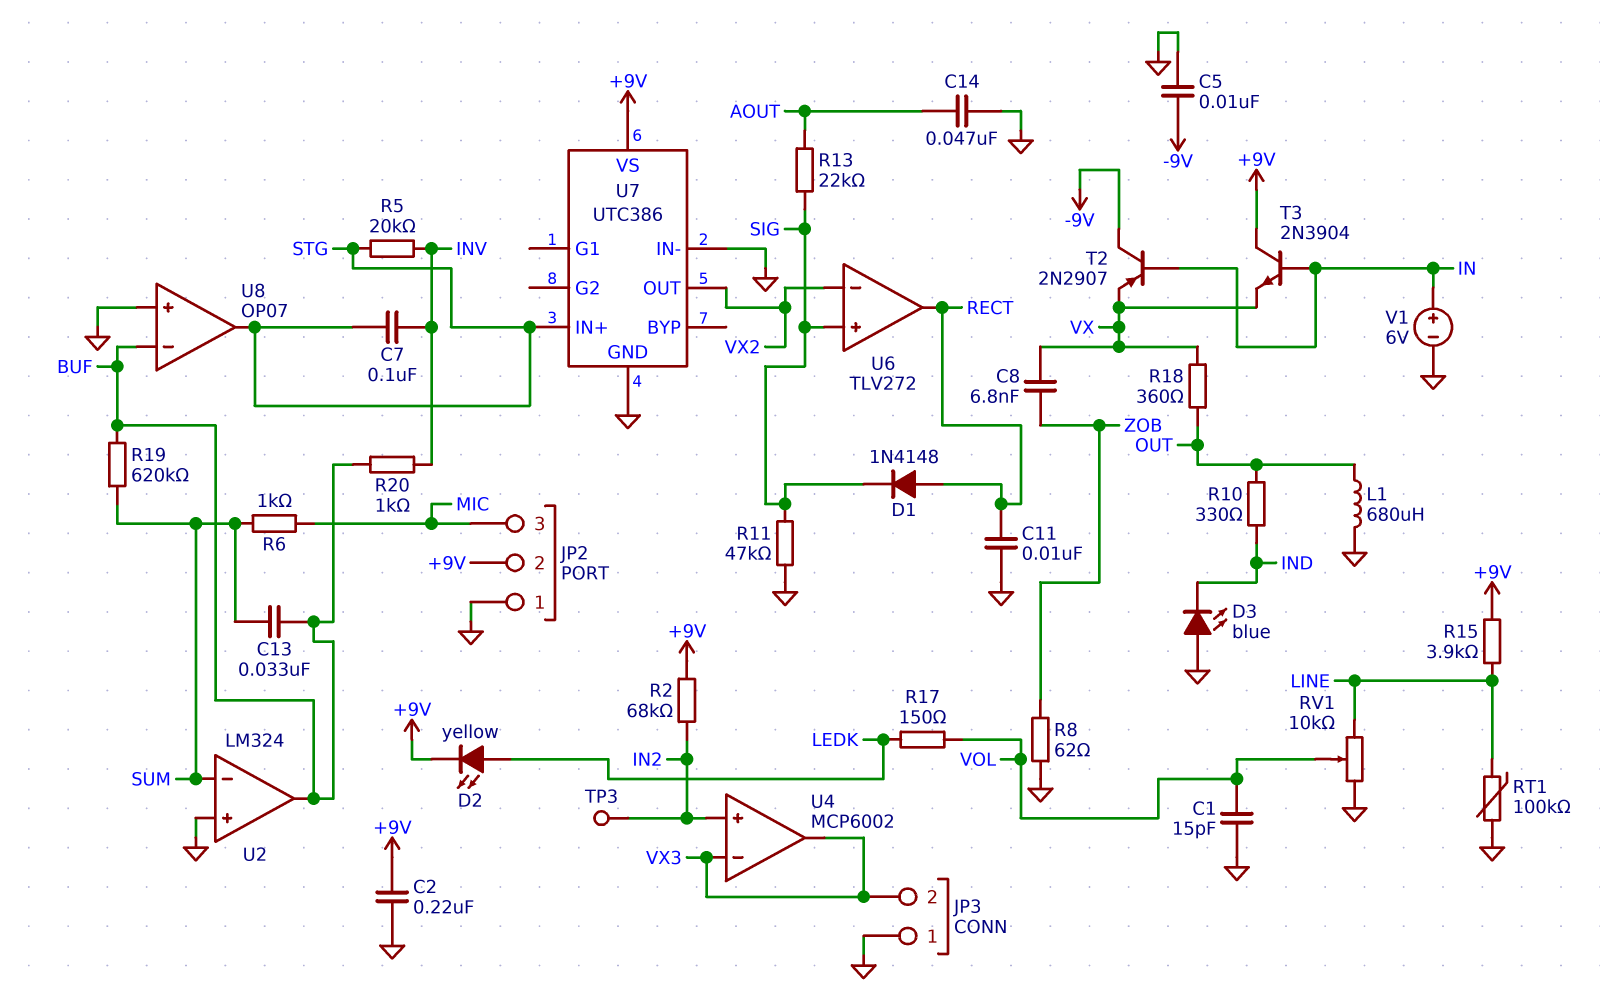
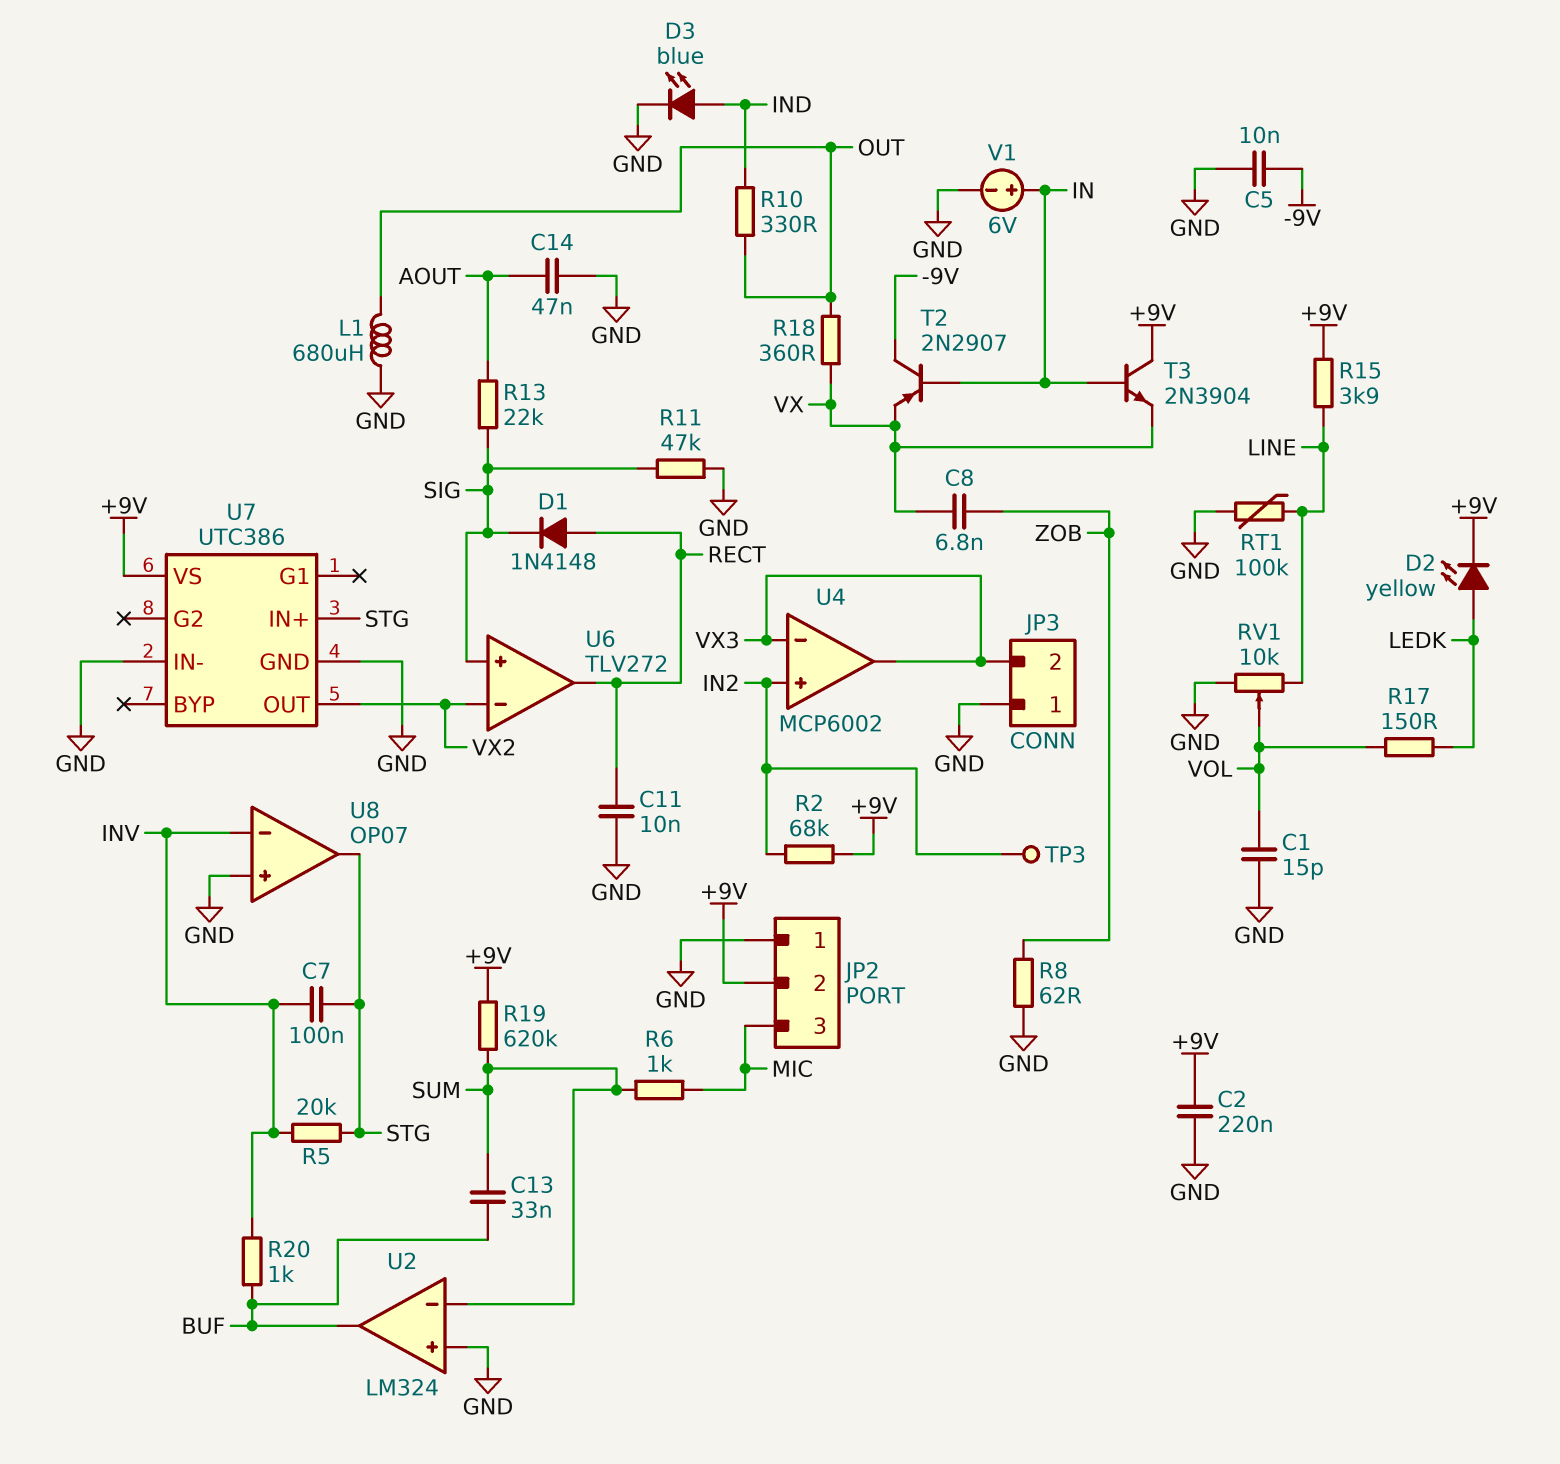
D3: LED blue (A GND, K IND) -> LED blue (A IND, K GND)
R19: 620k (BUF, SUM) -> 620k (+9V, SUM)
U8 pin in-: BUF -> INV

